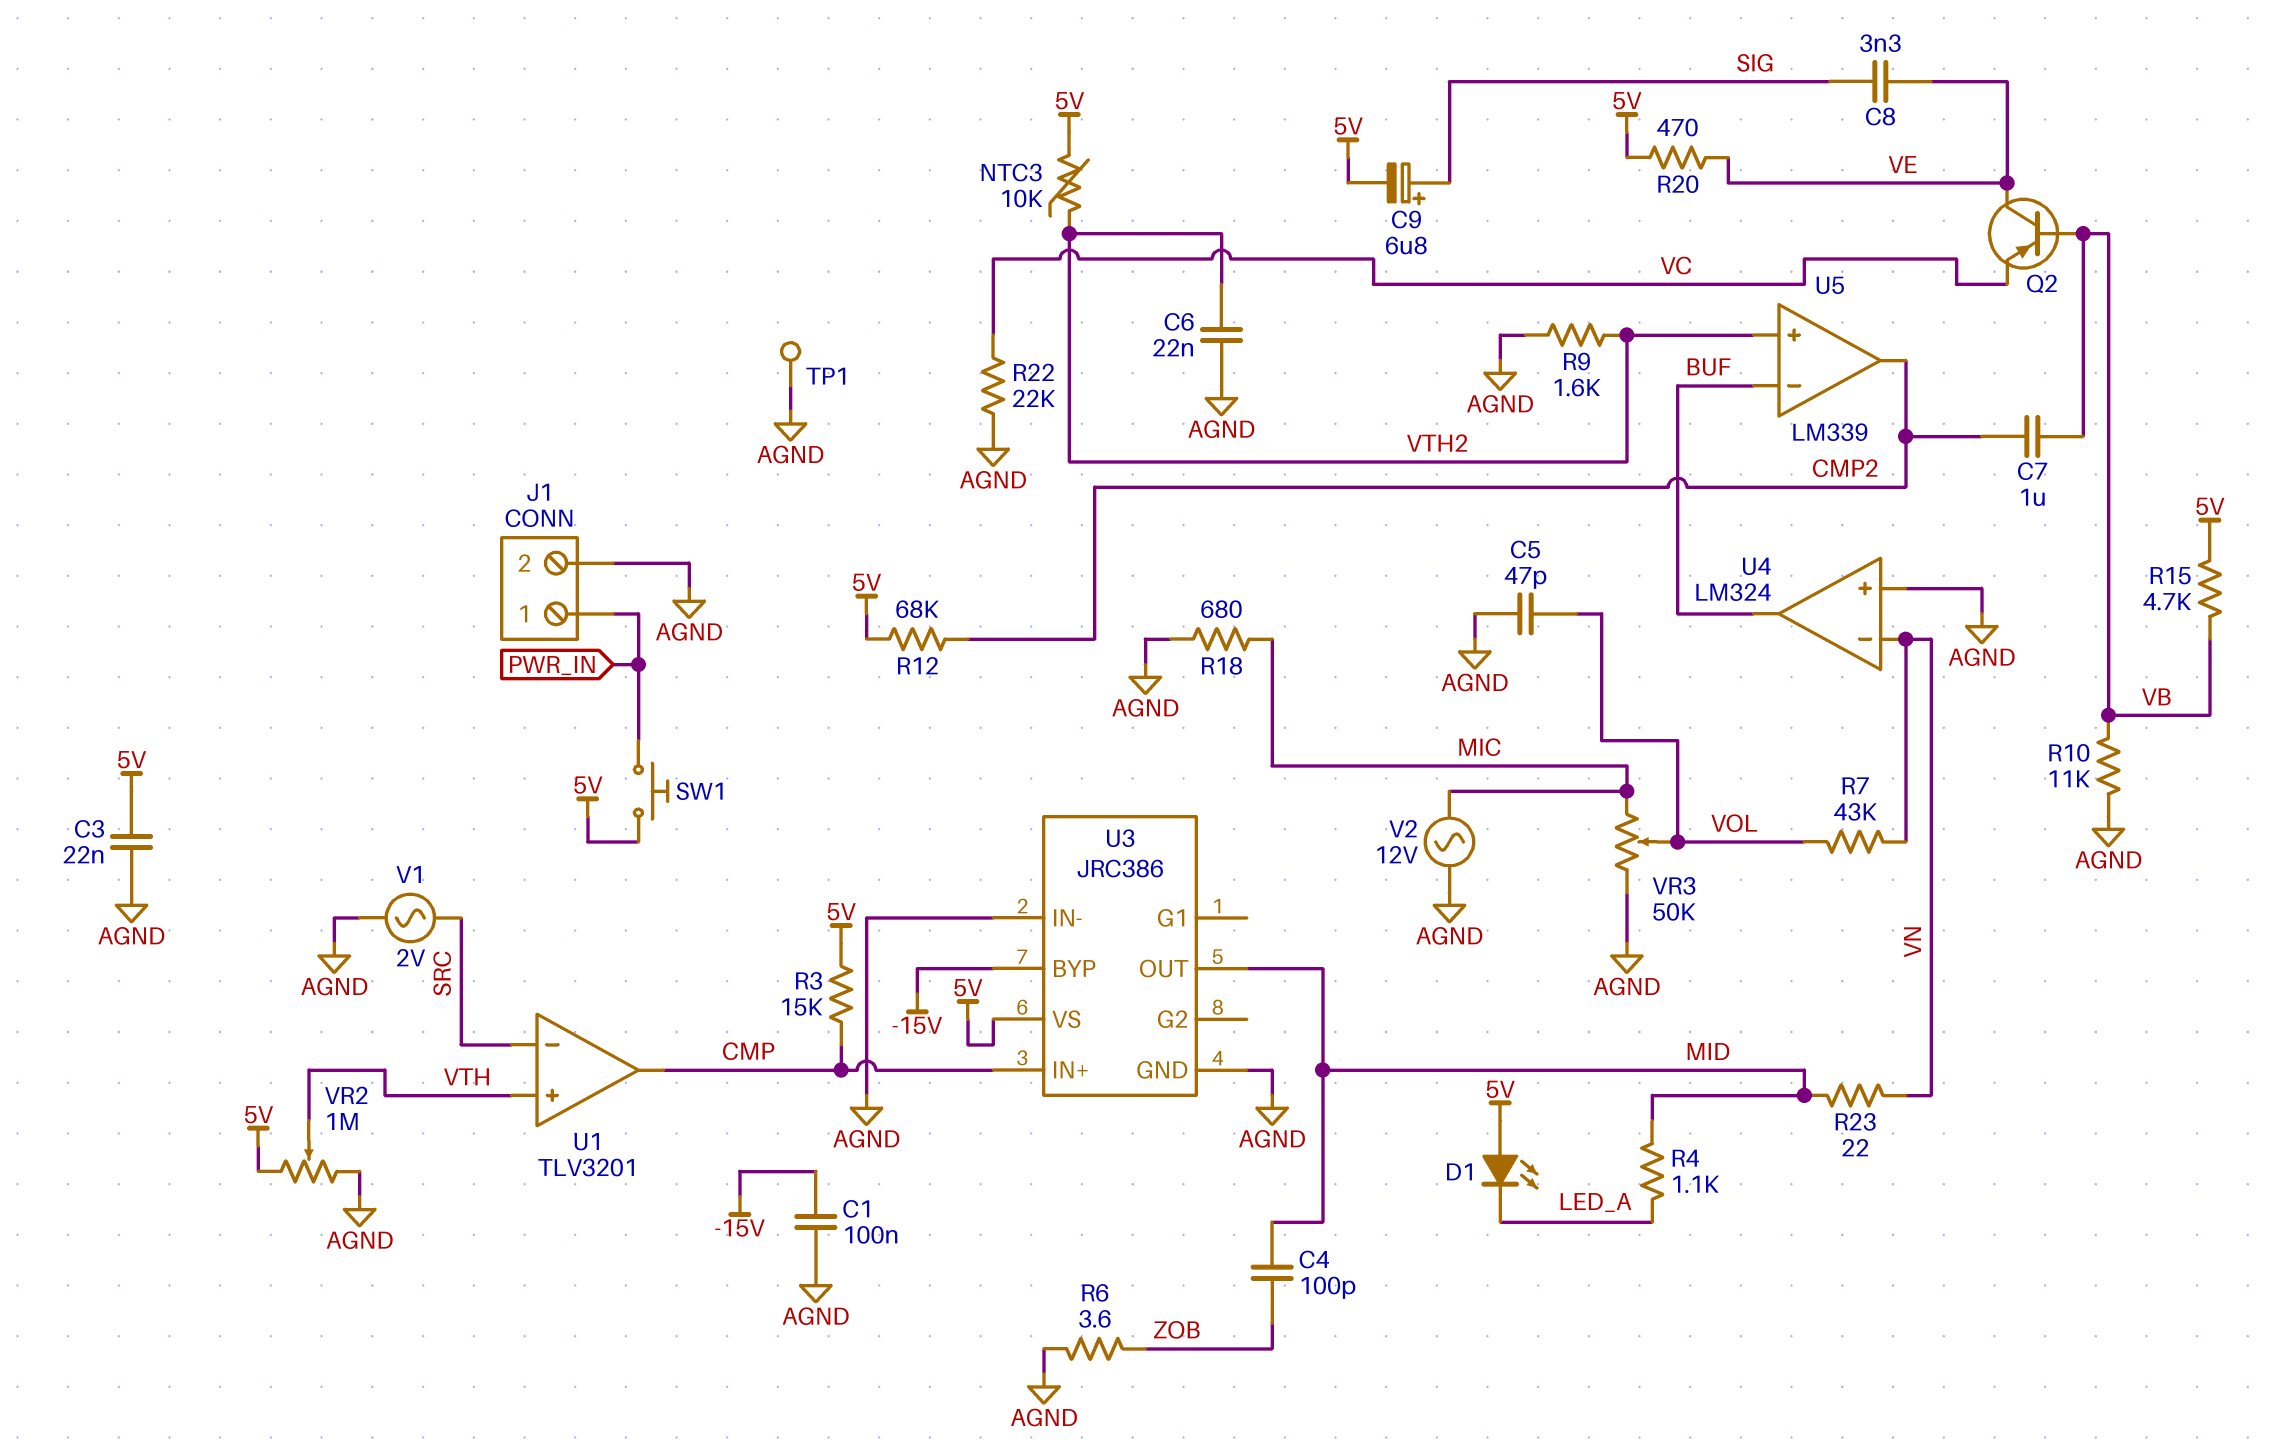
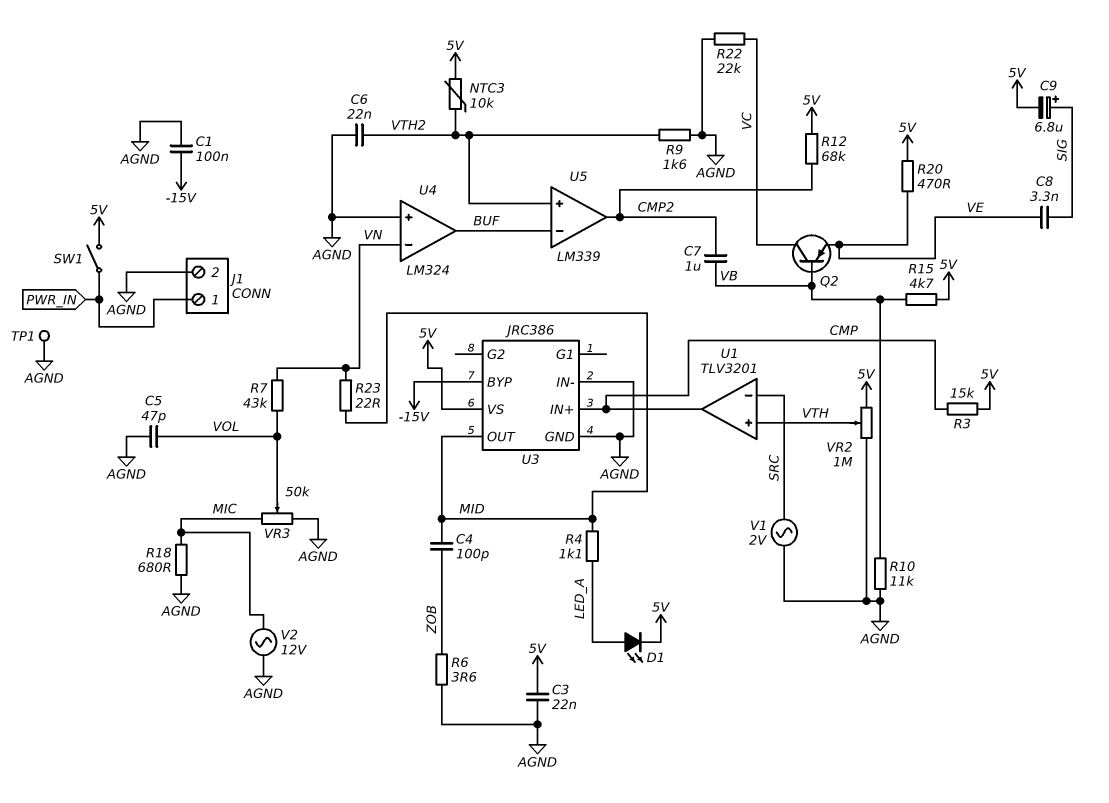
D1: LED (A 5V, K LED_A) -> LED (A LED_A, K 5V)
Q2: PNP (B VB, C VE, E VC) -> PNP (B VB, C VC, E VE)
SW1: button (5V, PWR_IN) -> switch (5V, PWR_IN)

